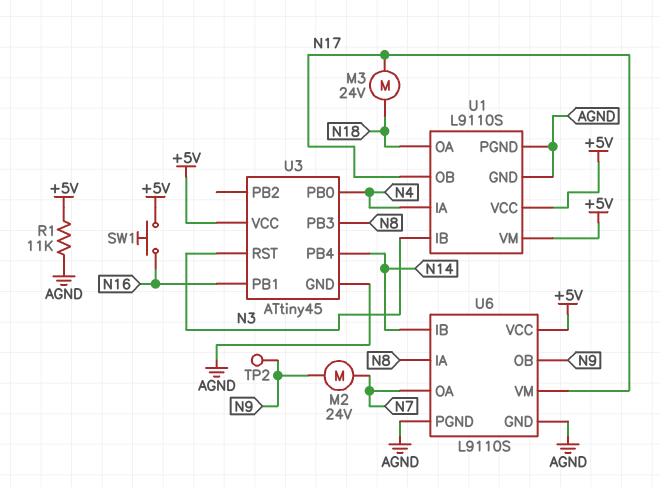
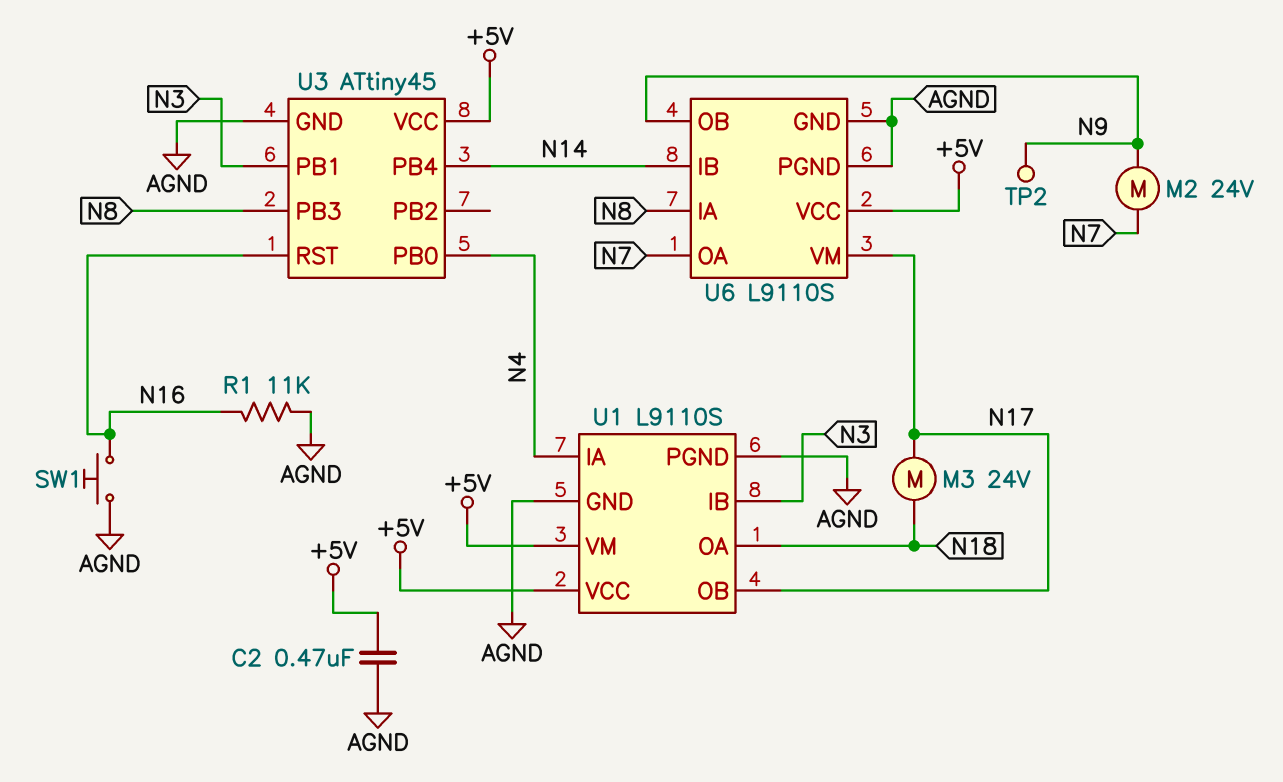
C2: none -> 470nF (+5V, AGND)
R1: 11k (+5V, AGND) -> 11k (AGND, N16)
SW1: button (+5V, N16) -> button (AGND, N16)
U3 pin PB1: N16 -> N3
U3 pin RST: N3 -> N16

